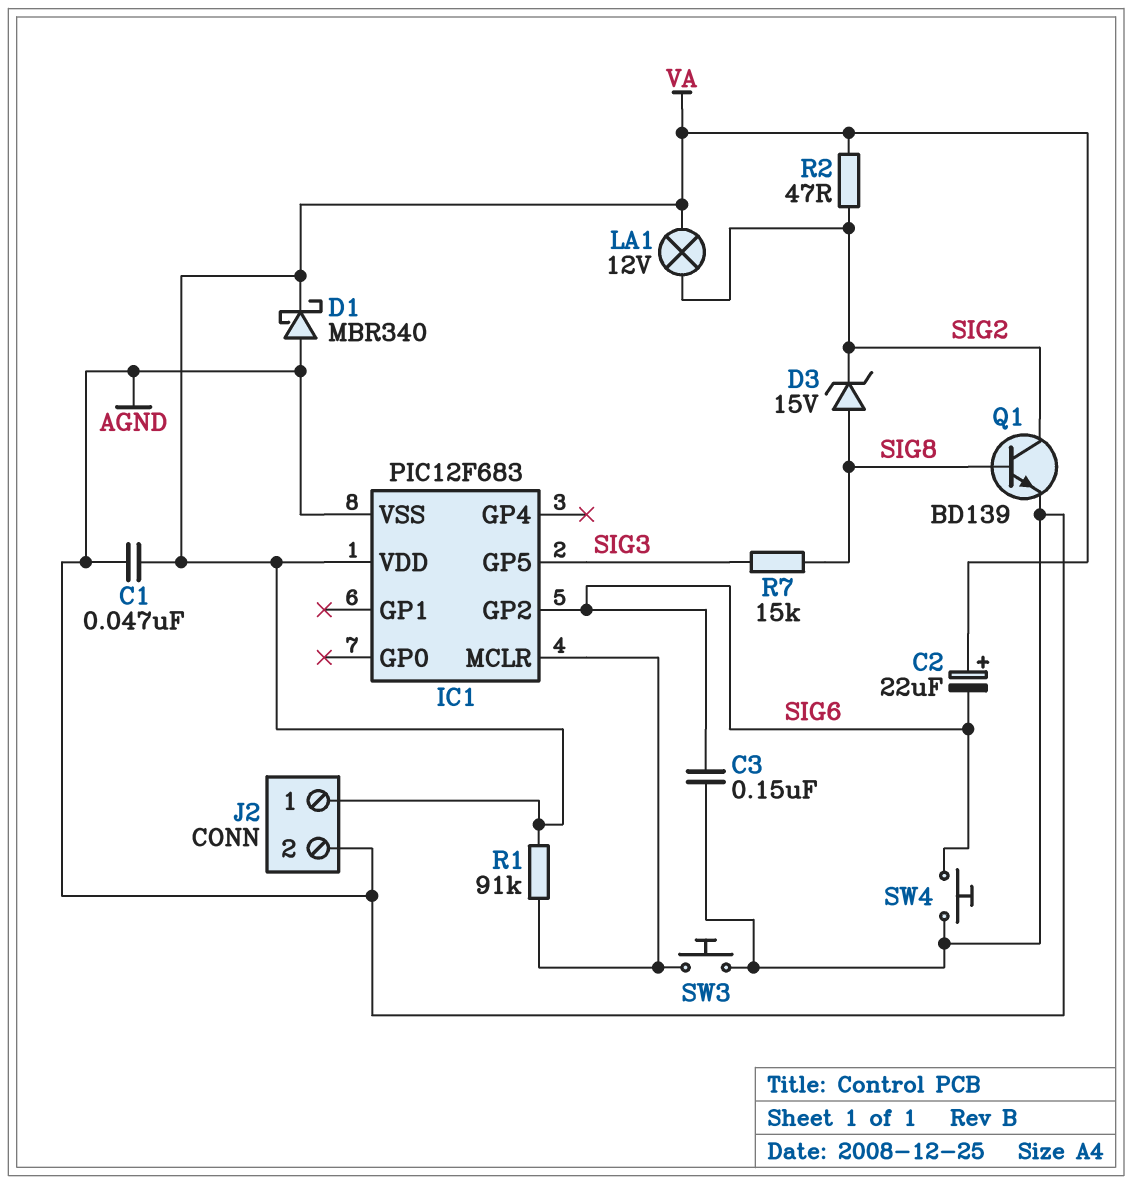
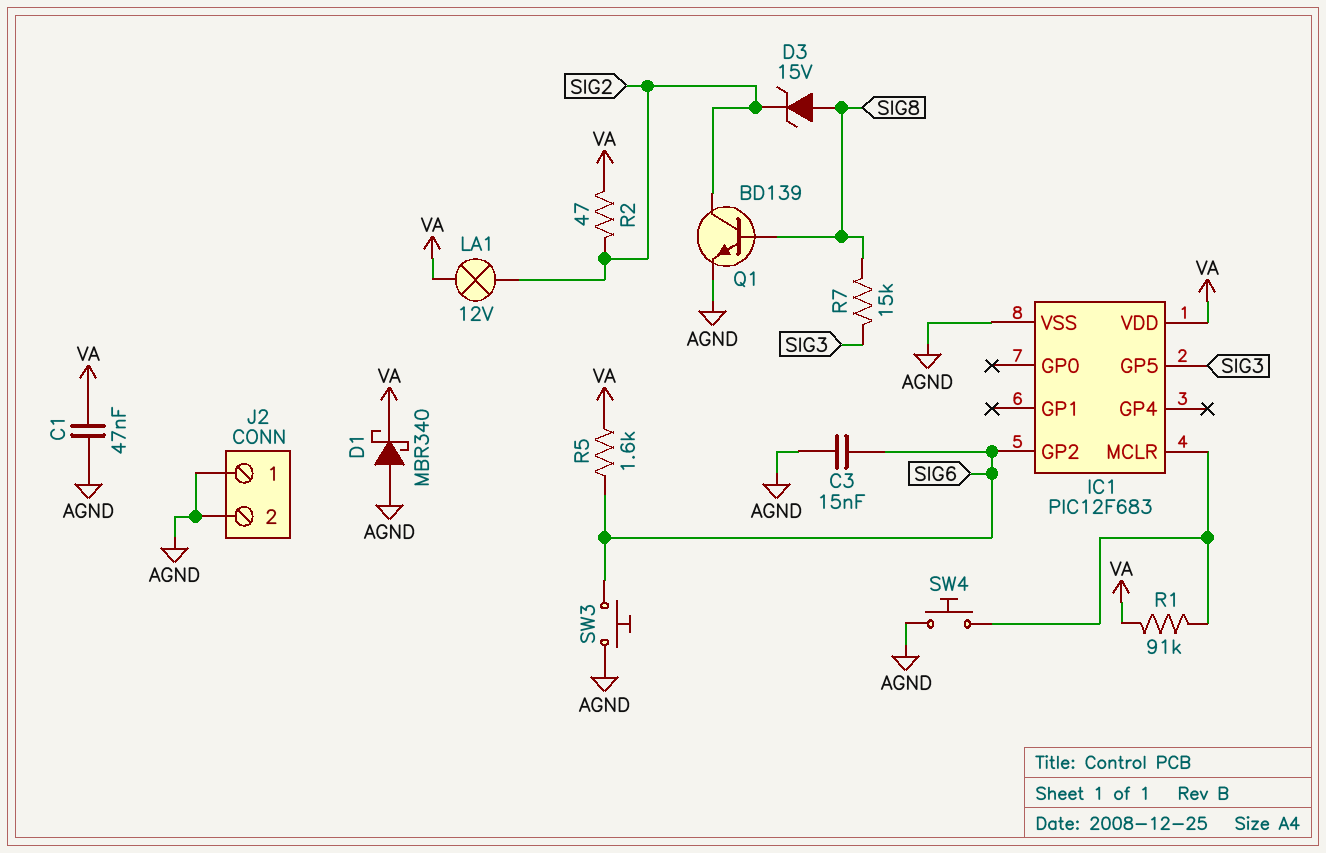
C2: 22uF (plus VA, minus SIG6) -> none
C3: 150nF (AGND, SIG6) -> 15nF (AGND, SIG6)
J2 pin 1: VA -> AGND
R5: none -> 1.6k (SIG6, VA)
SW3: button (AGND, IC1/MCLR) -> button (AGND, SIG6)
SW4: button (AGND, SIG6) -> button (AGND, IC1/MCLR)

